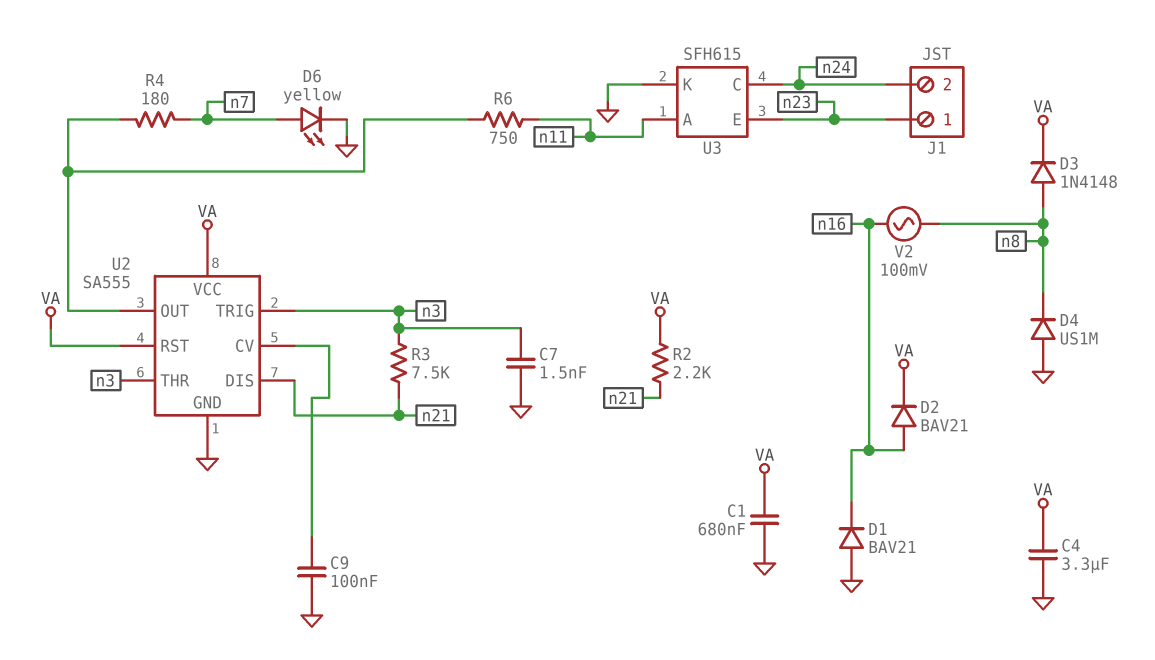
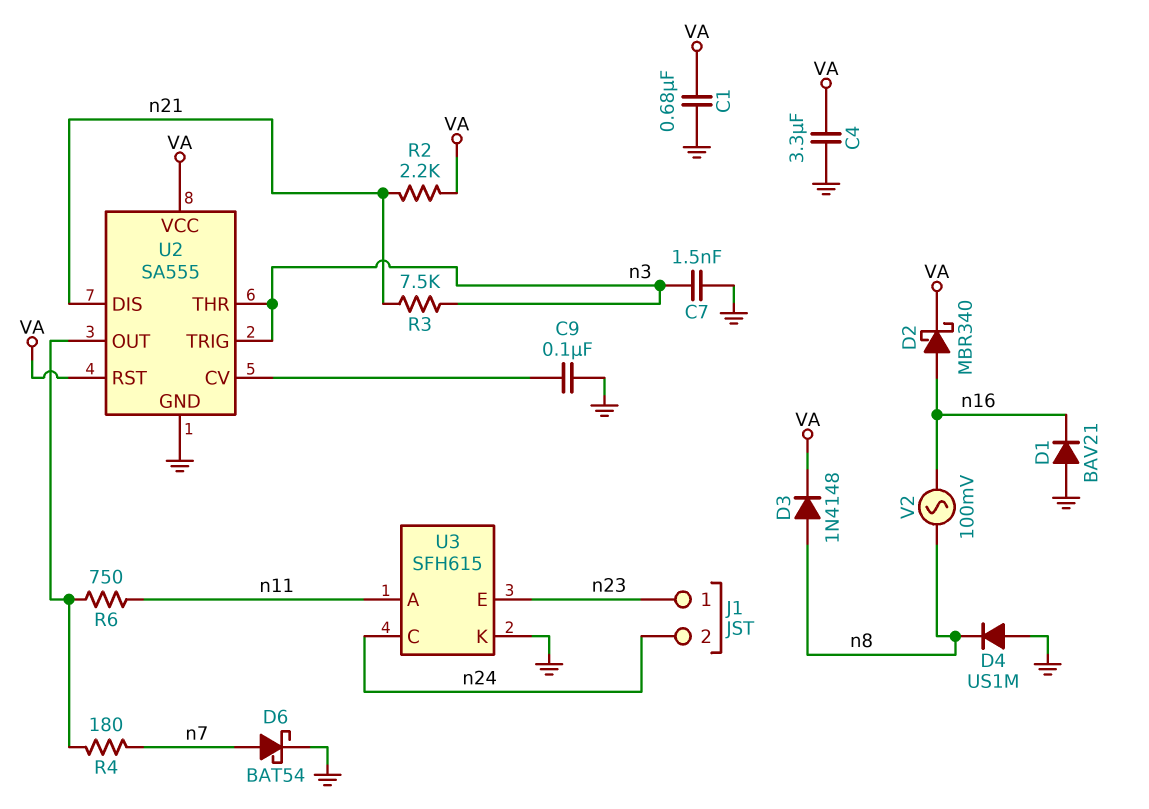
D2: diode BAV21 (A n16, K VA) -> schottky MBR340 (A n16, K VA)
D6: LED yellow (A n7, K GND) -> schottky BAT54 (A n7, K GND)

